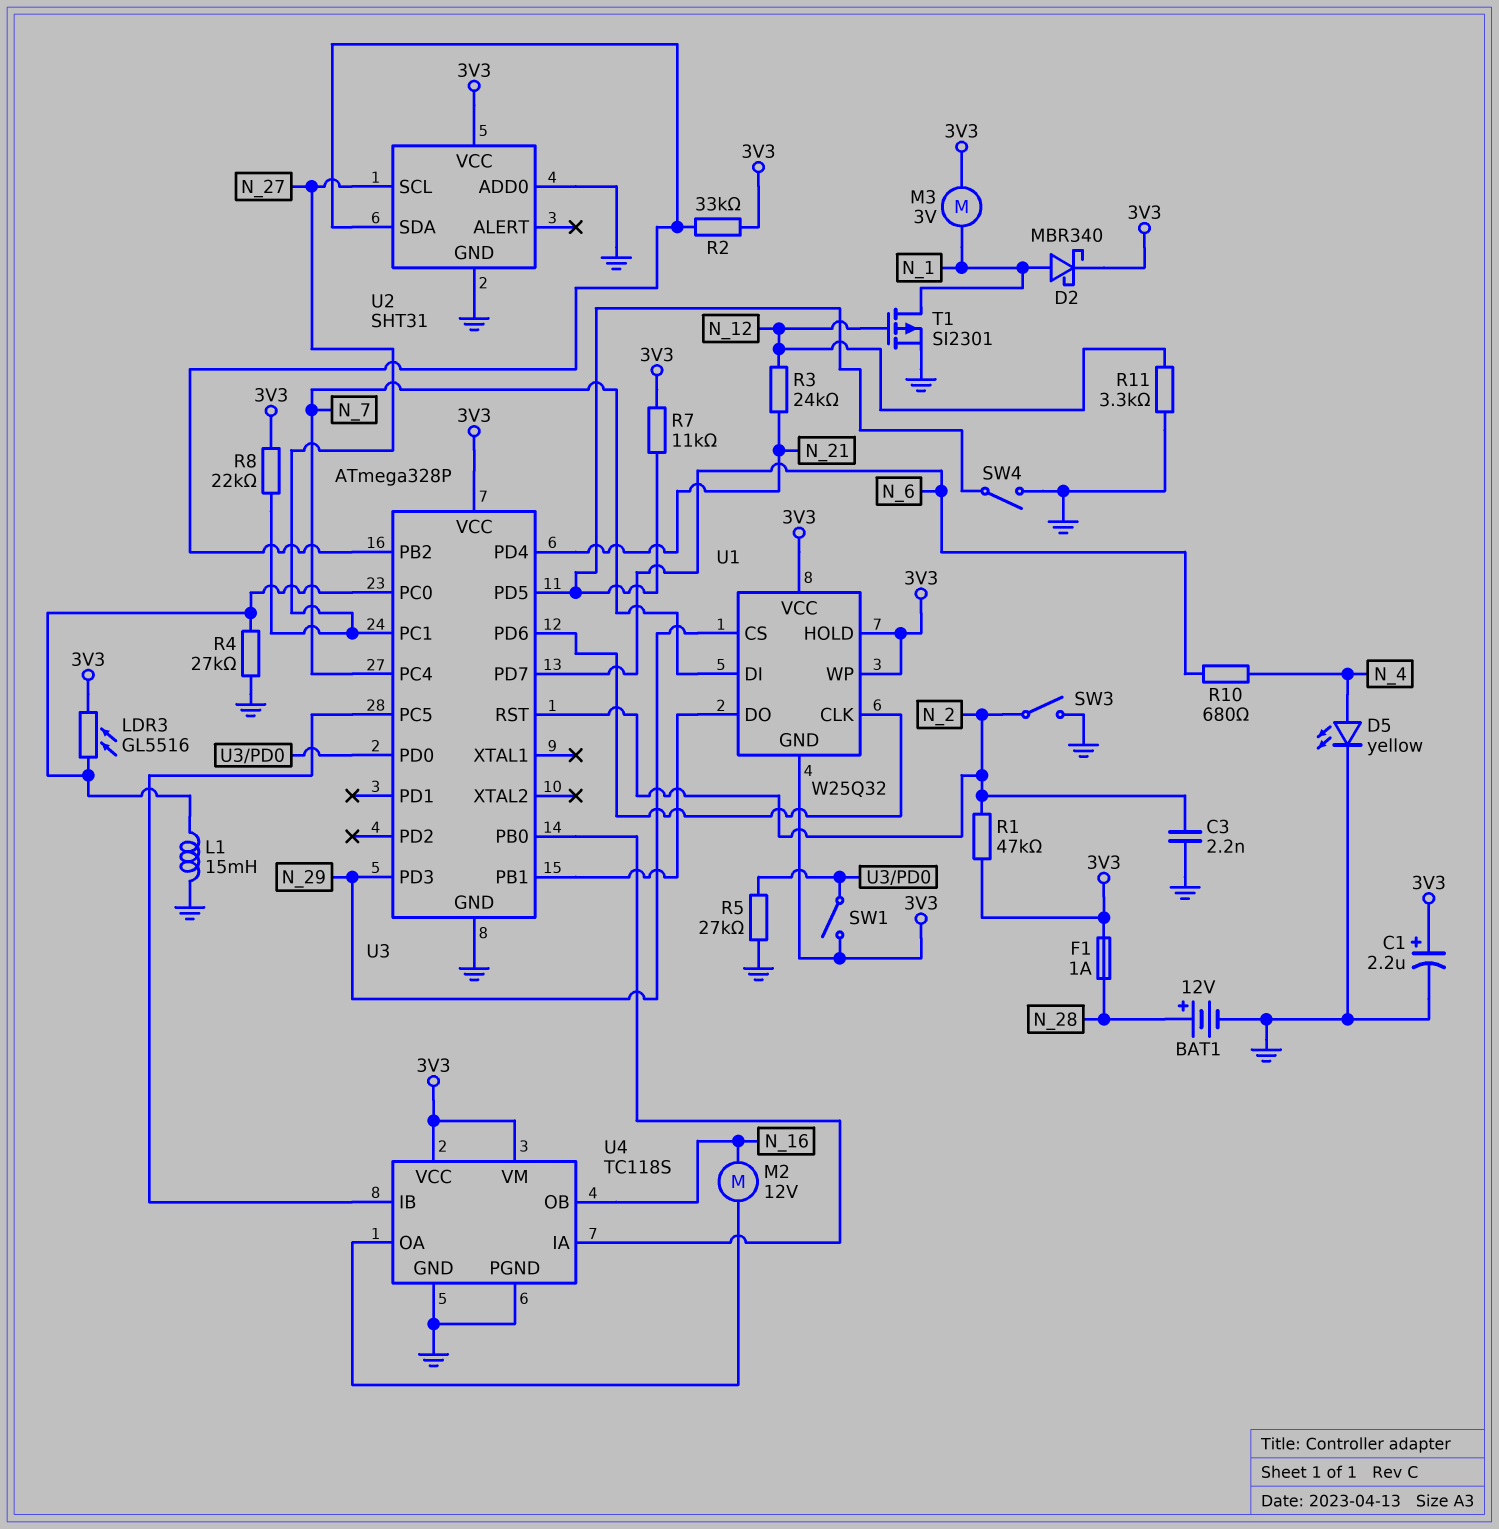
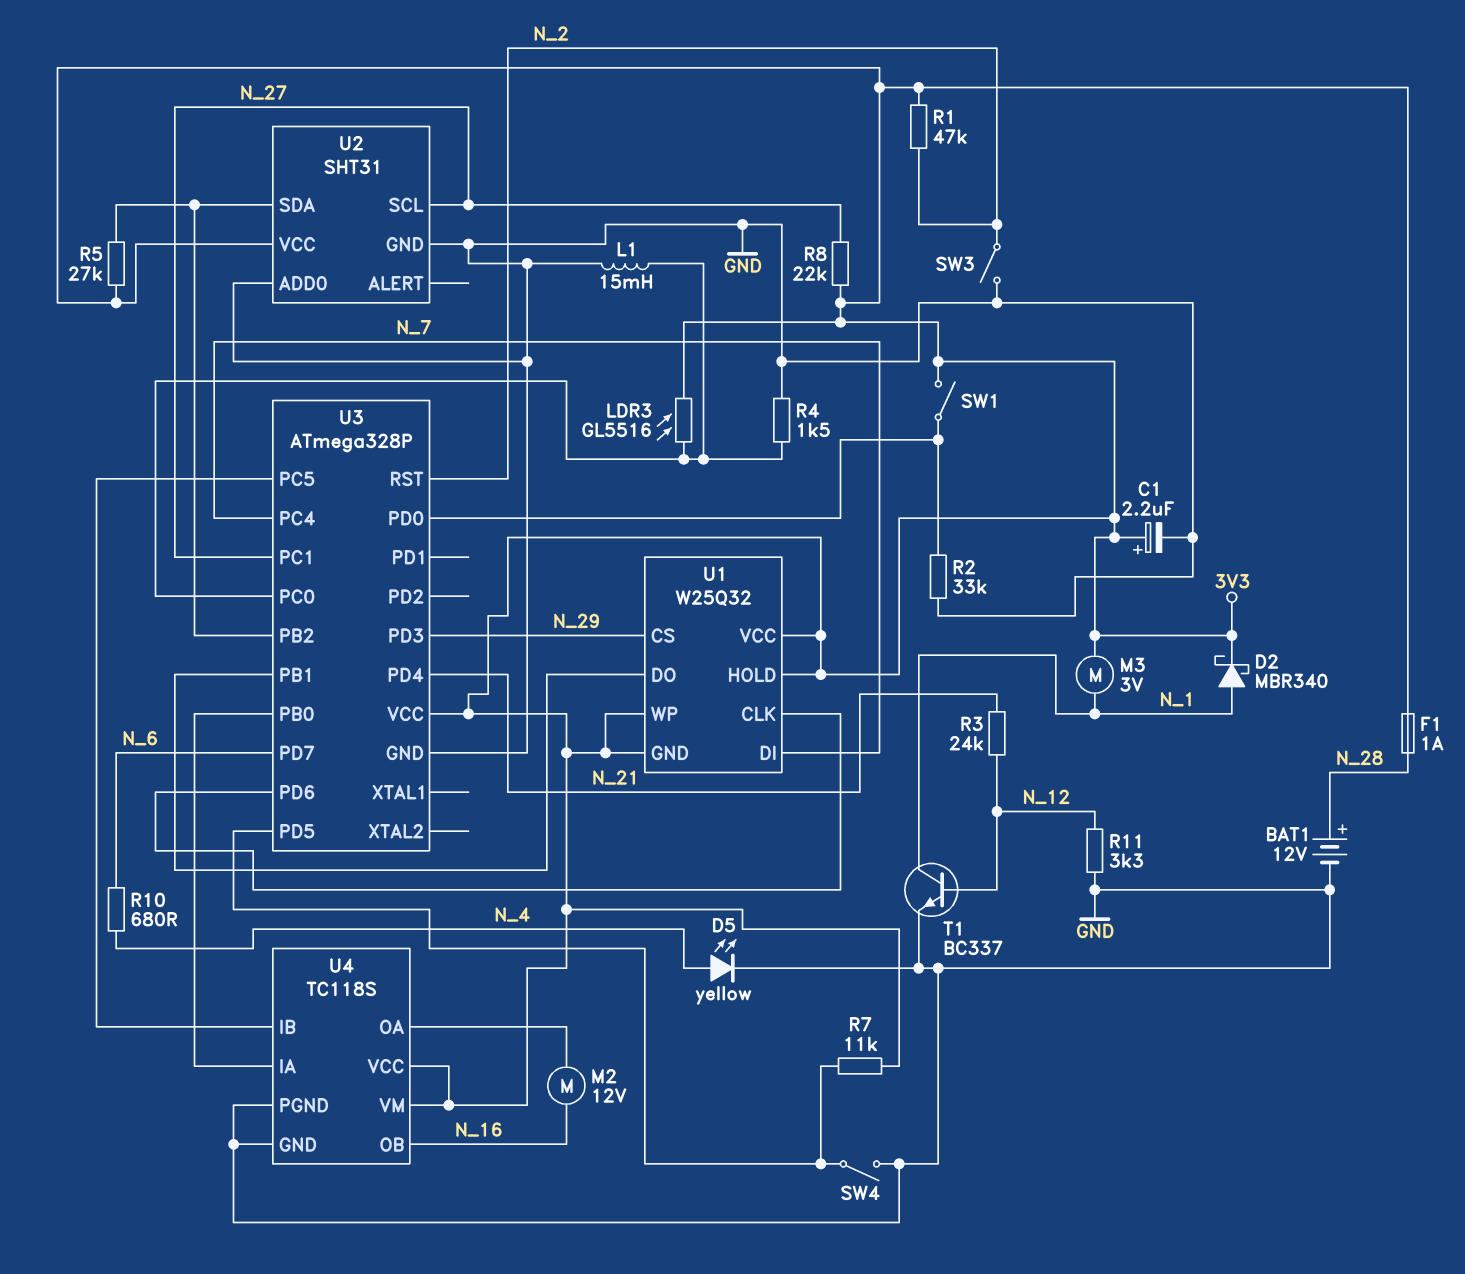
C3: 2.2nF (GND, N_2) -> none
R2: 33k (3V3, U2/SDA) -> 33k (GND, U3/PD0)
R4: 27k (GND, U3/PC0) -> 1.5k (GND, U3/PC0)
R5: 27k (GND, U3/PD0) -> 27k (3V3, U2/SDA)
T1: PMOS SI2301 (G N_12, D N_1, S GND) -> NPN BC337 (B N_12, C N_1, E GND)

